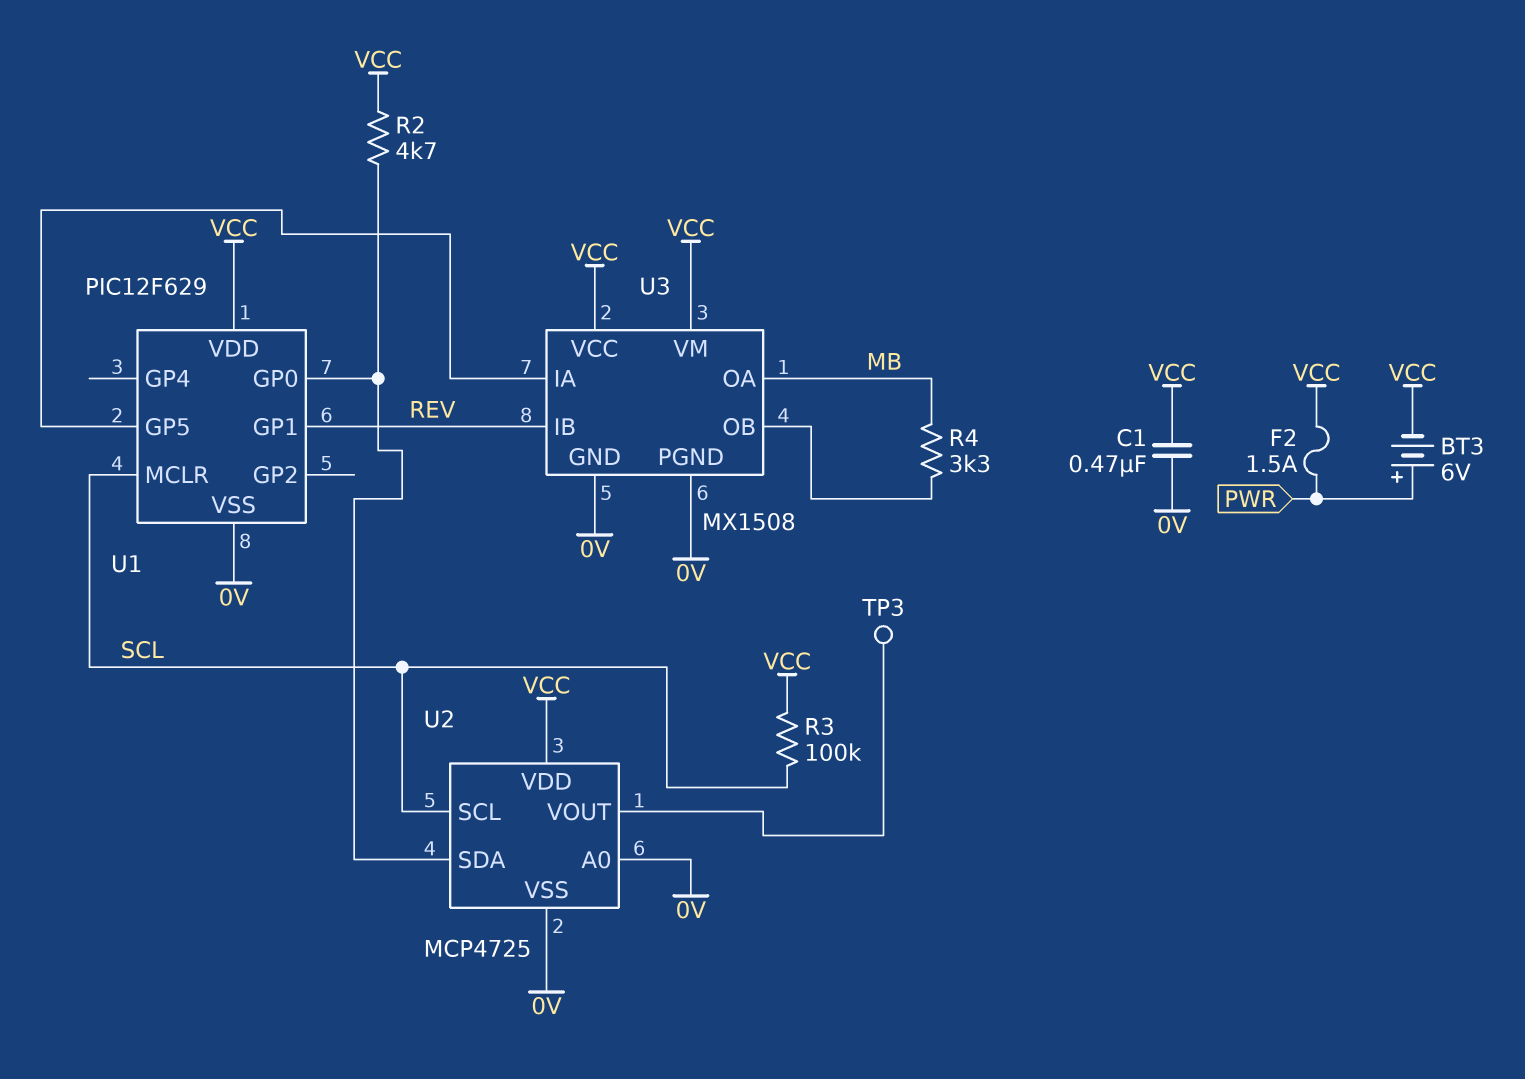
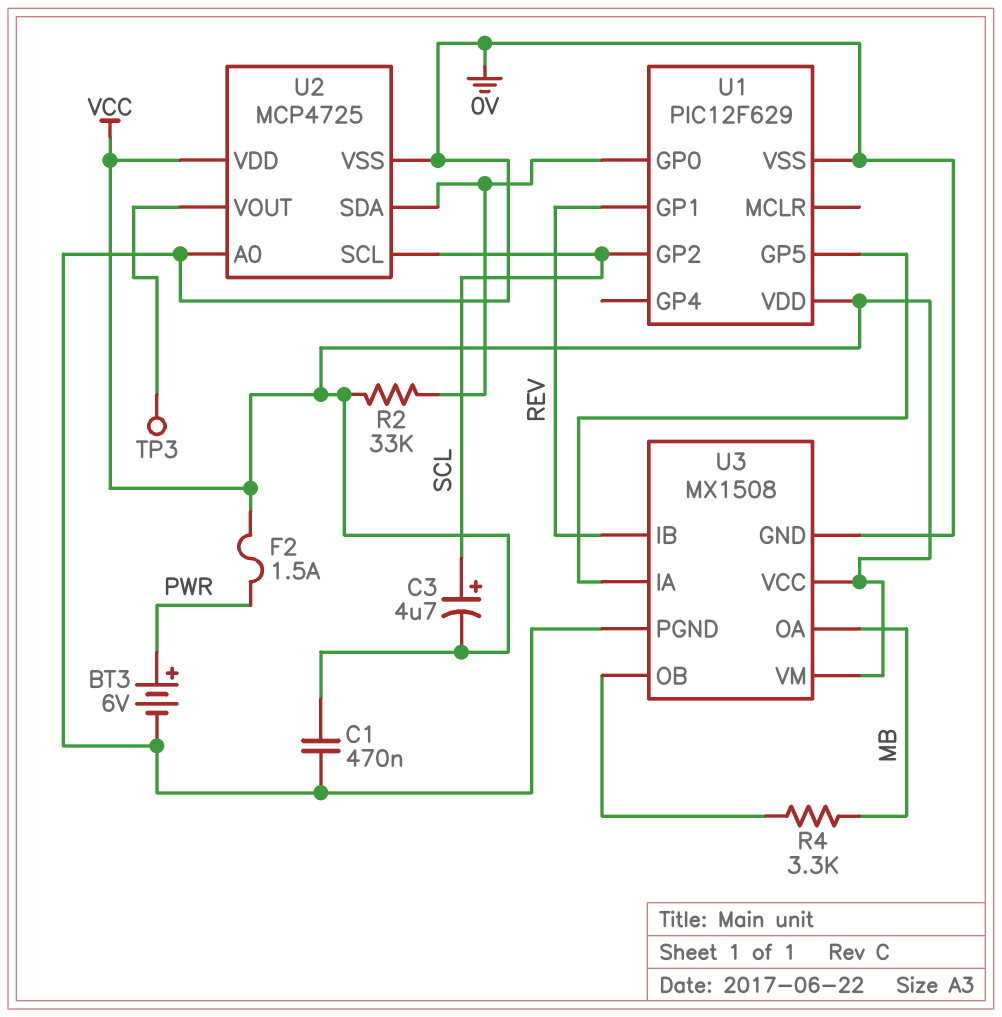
BT3: 6V (plus PWR, minus VCC) -> 6V (plus PWR, minus 0V)
C3: none -> 4.7uF (plus SCL, minus VCC)
R2: 4.7k (U1/GP0, VCC) -> 33k (U1/GP0, VCC)
R3: 100k (SCL, VCC) -> none
U1 pin GP2: none -> SCL
U1 pin MCLR: SCL -> none

